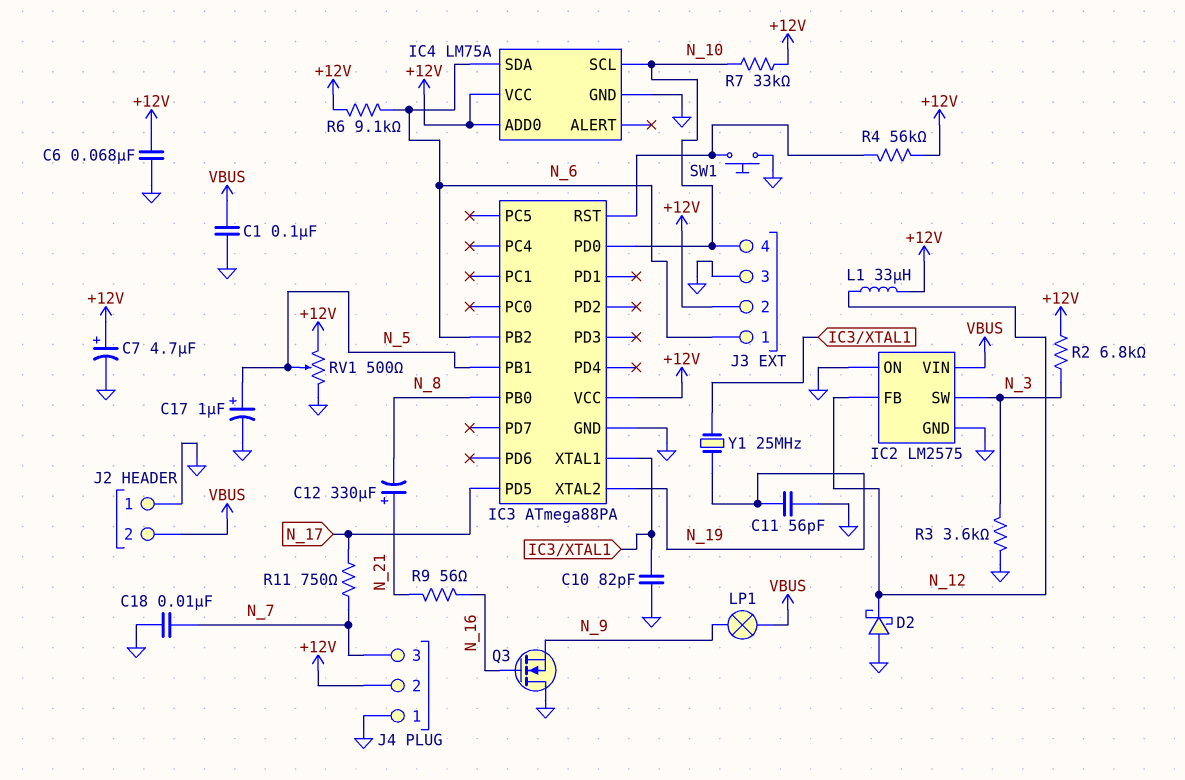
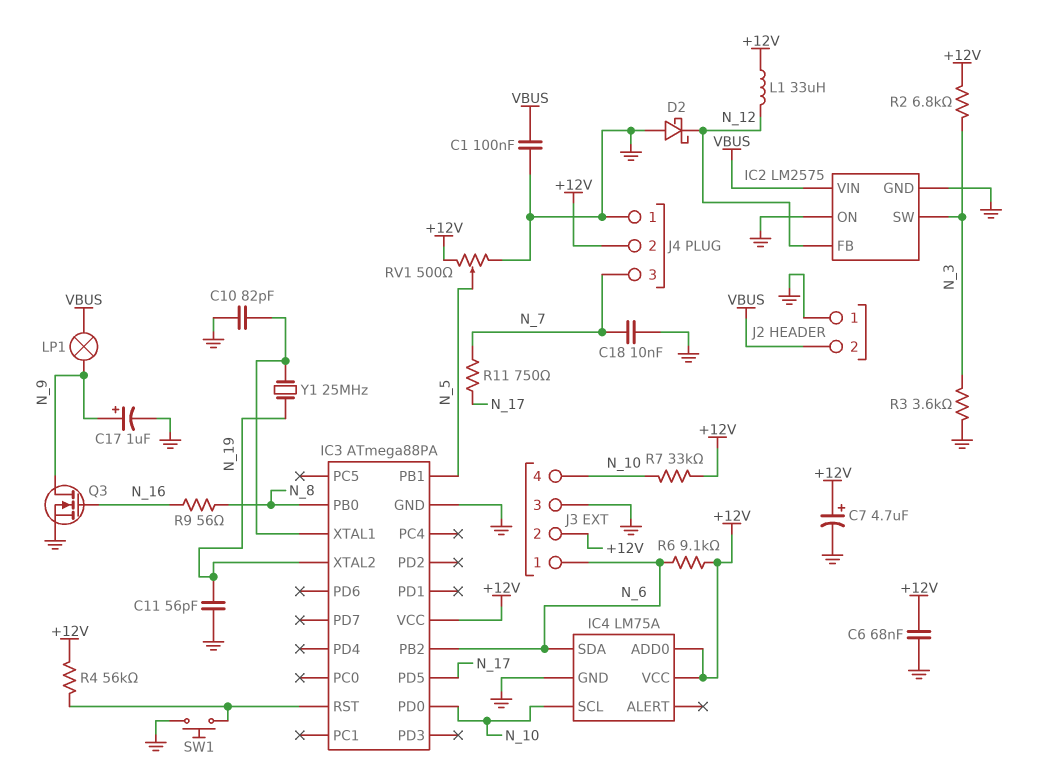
C12: 330uF (plus N_21, minus N_8) -> none
C17: 1uF (plus N_5, minus GND) -> 1uF (plus N_9, minus GND)
Q3: NMOS (G N_16, D GND, S N_9) -> NMOS (G N_16, D N_9, S GND)
R9: 56 (N_16, N_21) -> 56 (N_8, N_16)

